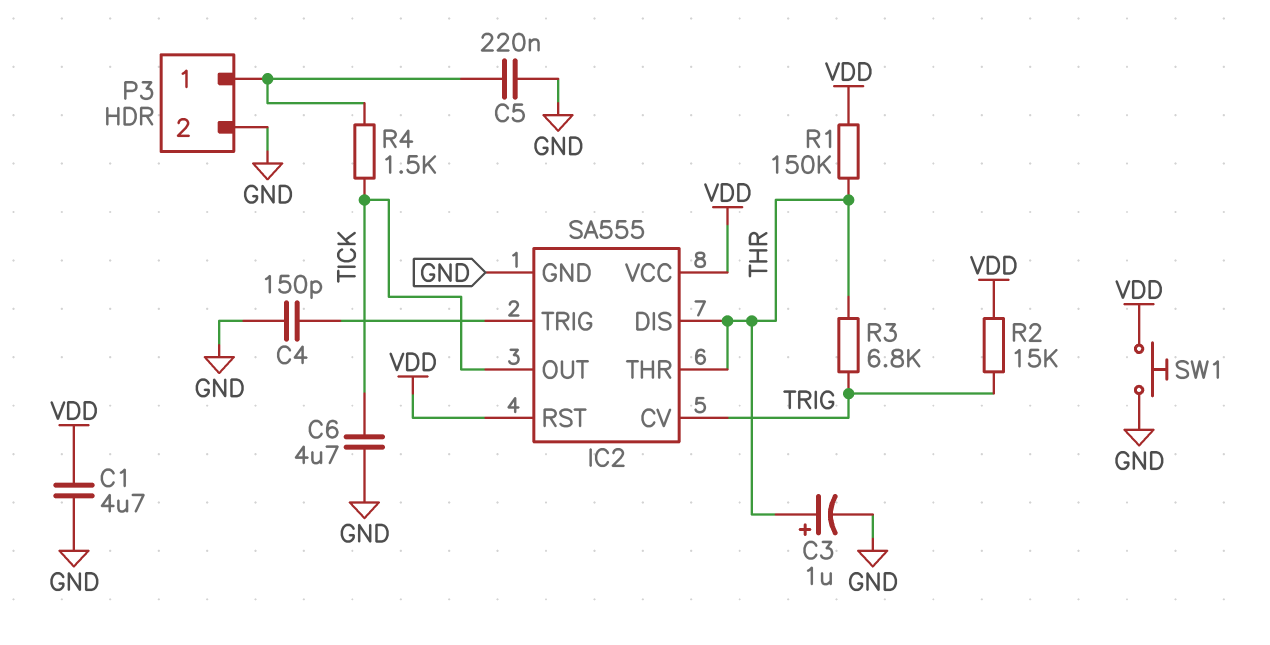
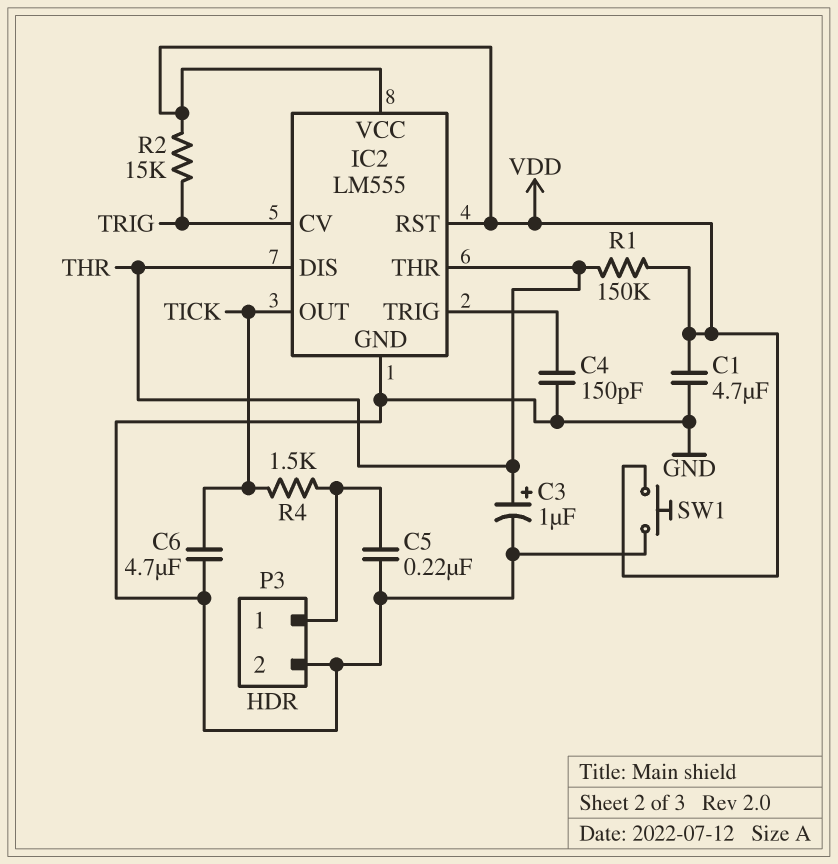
IC2: SA555 -> LM555
R3: 6.8k (THR, TRIG) -> none

